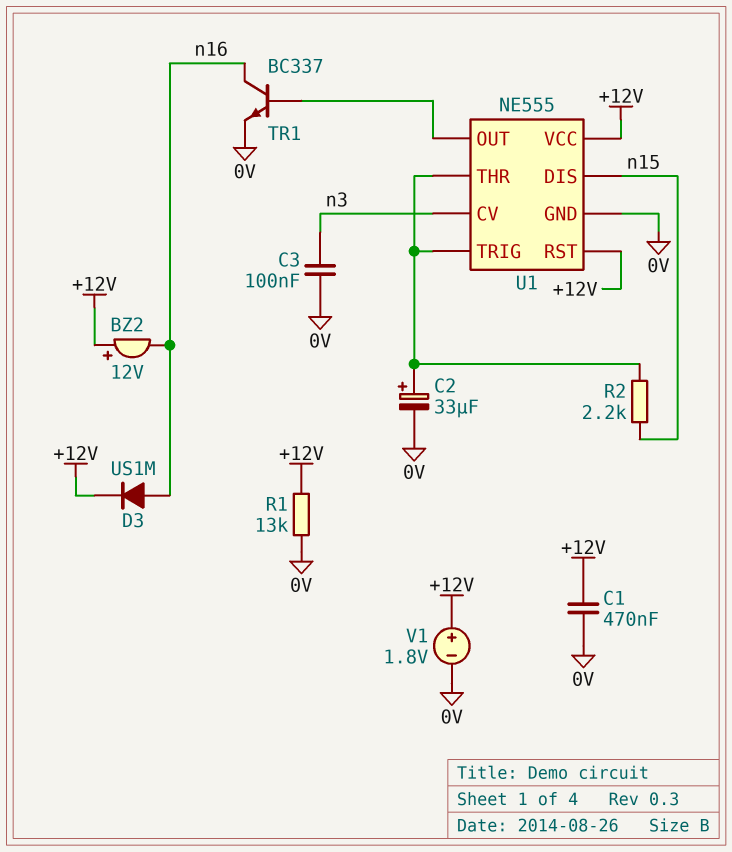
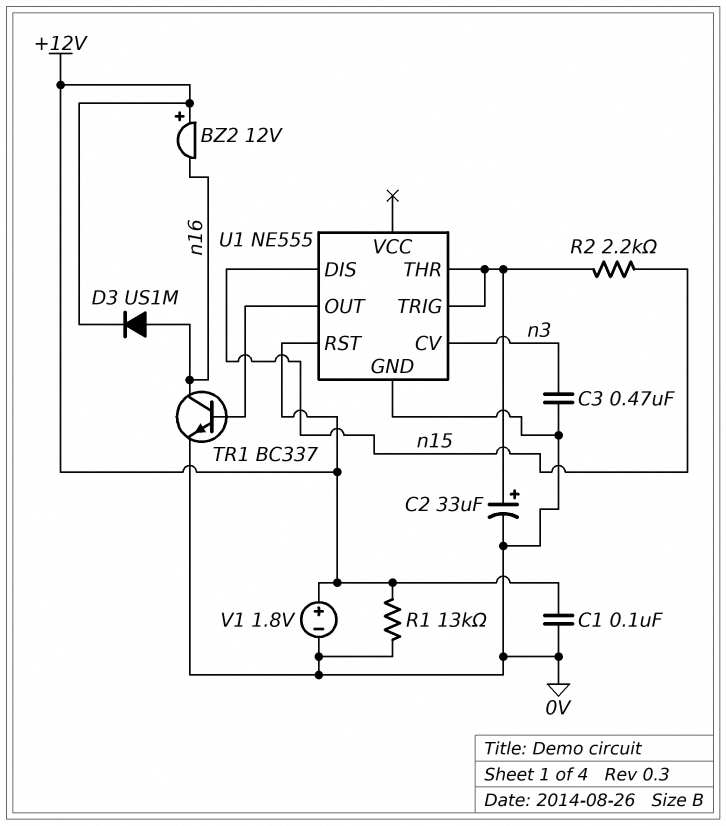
C1: 470nF (+12V, 0V) -> 100nF (+12V, 0V)
C3: 100nF (0V, n3) -> 470nF (0V, n3)
U1 pin VCC: +12V -> none

